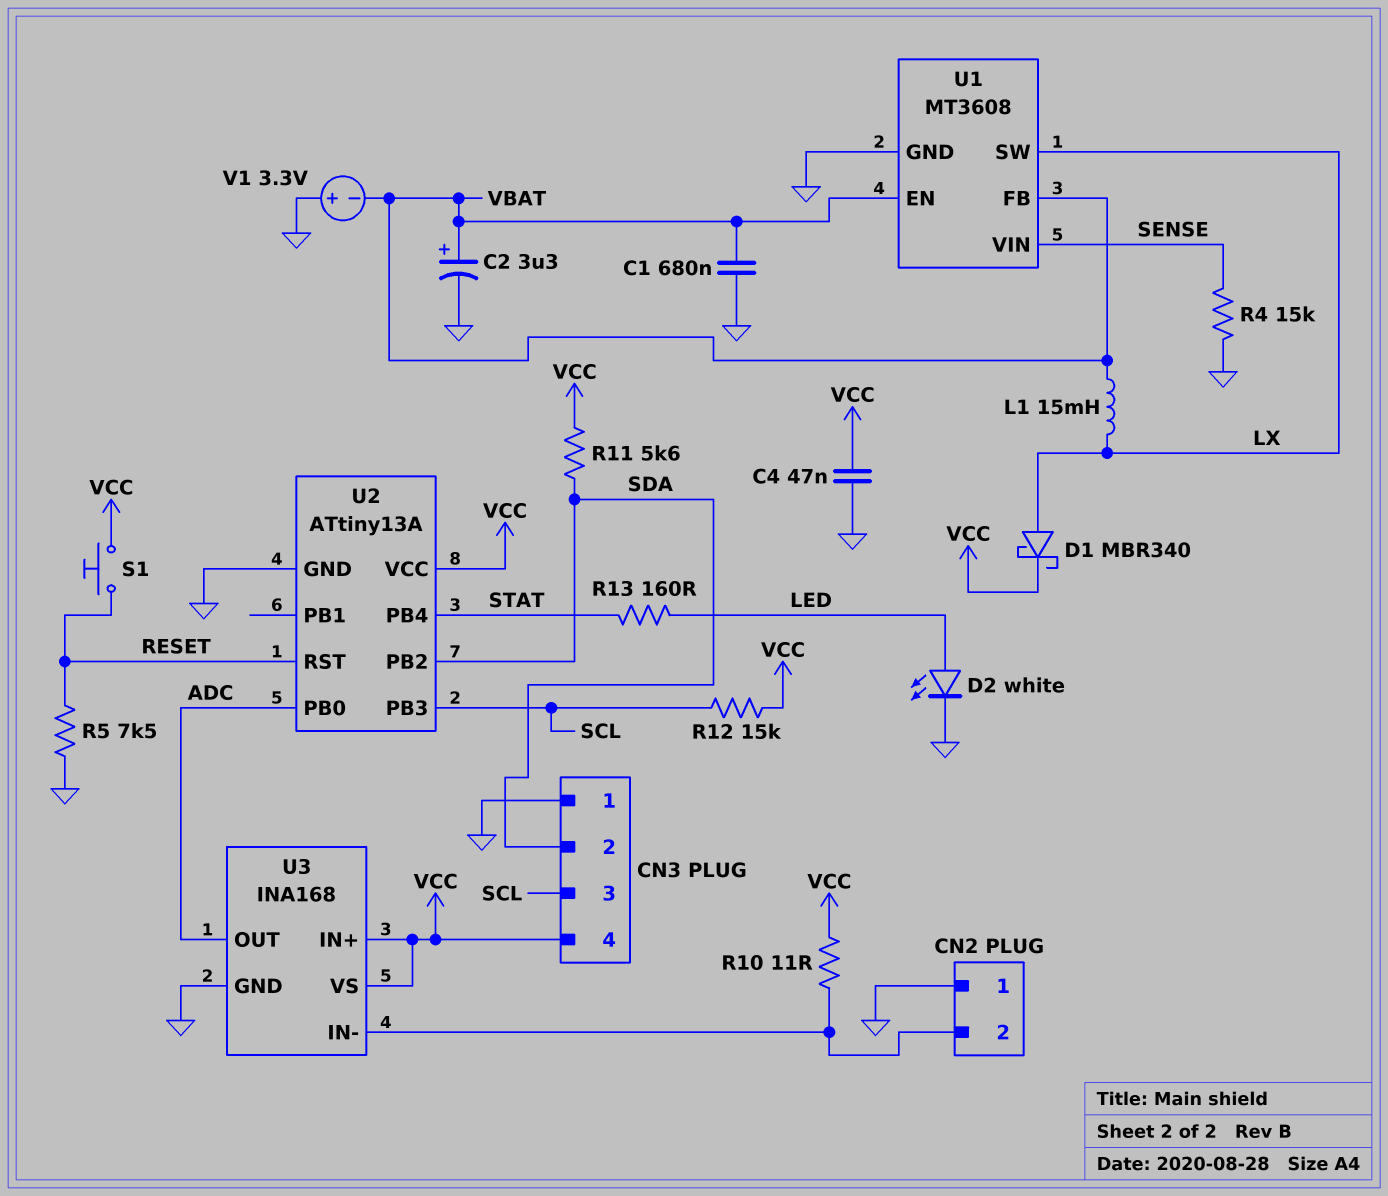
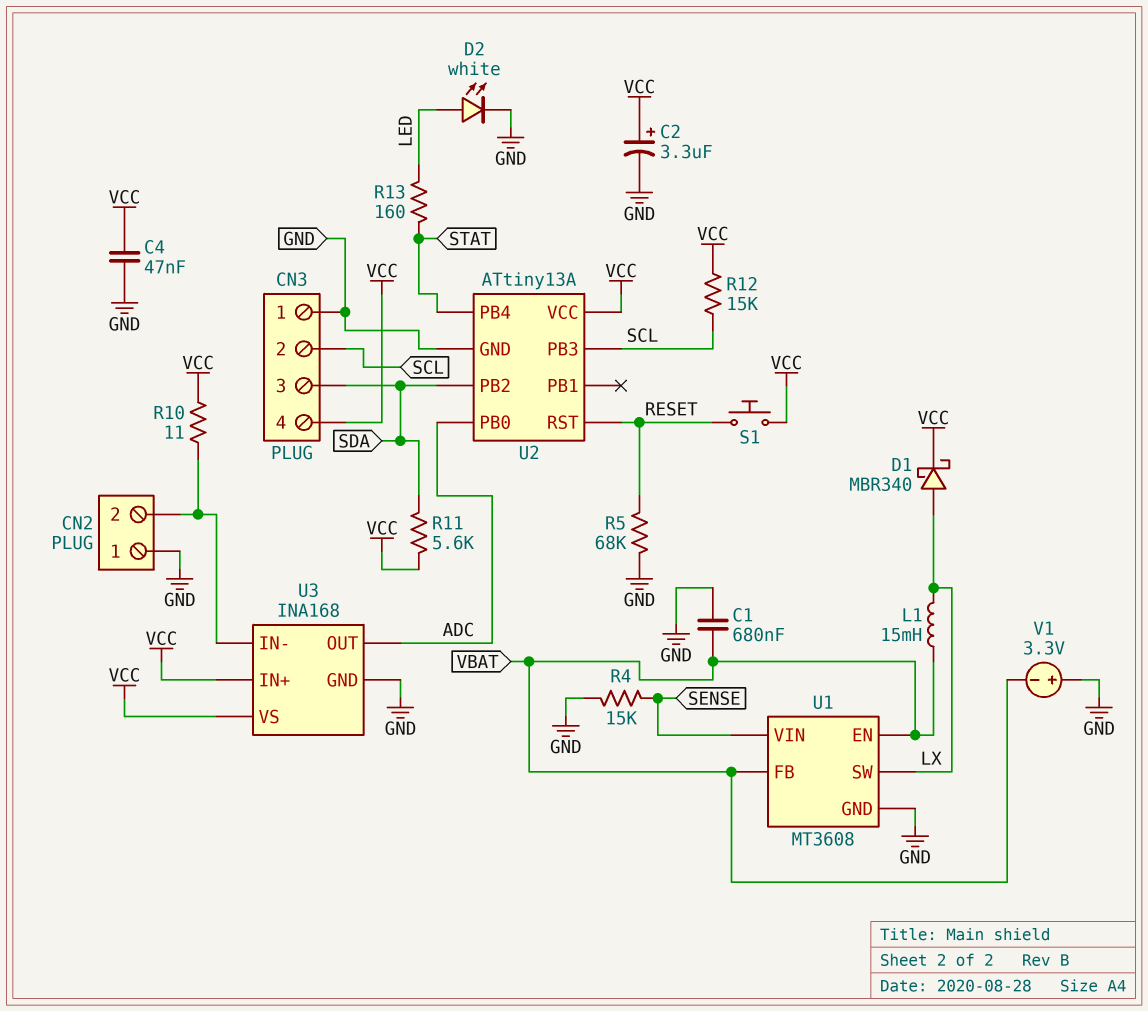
C2: 3.3uF (plus VBAT, minus GND) -> 3.3uF (plus VCC, minus GND)
CN3 pin 2: SDA -> SCL
CN3 pin 3: SCL -> SDA
R5: 7.5k (GND, RESET) -> 68k (GND, RESET)

